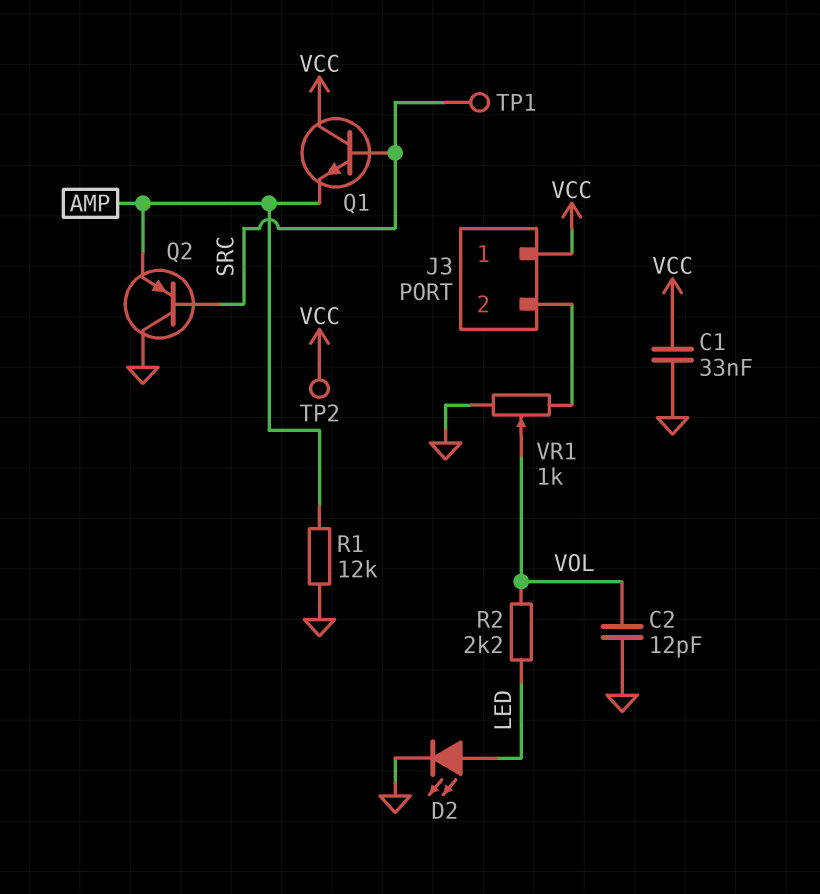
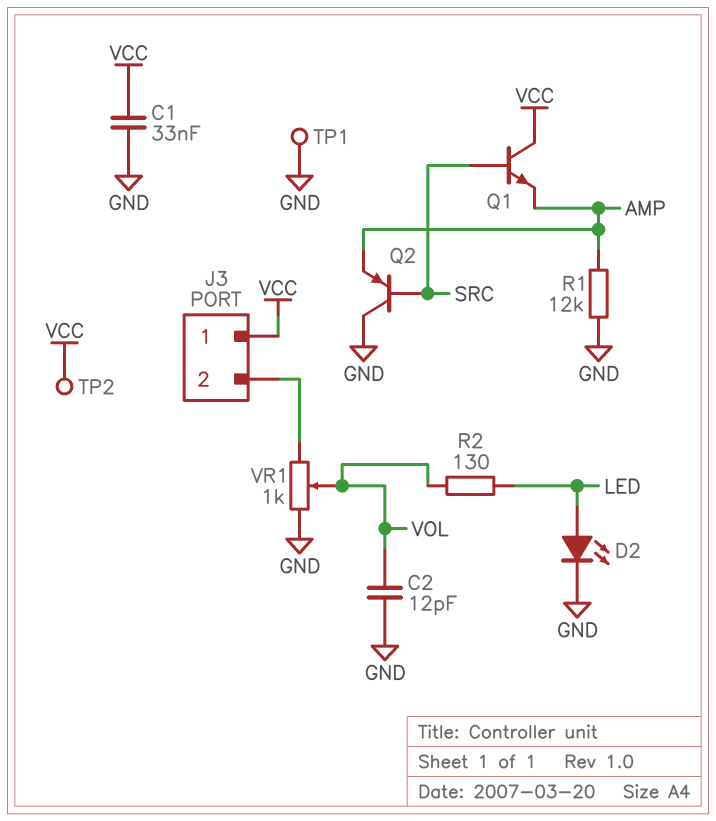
R2: 2.2k (LED, VOL) -> 130 (LED, VOL)
TP1: test point (SRC) -> test point (GND)

